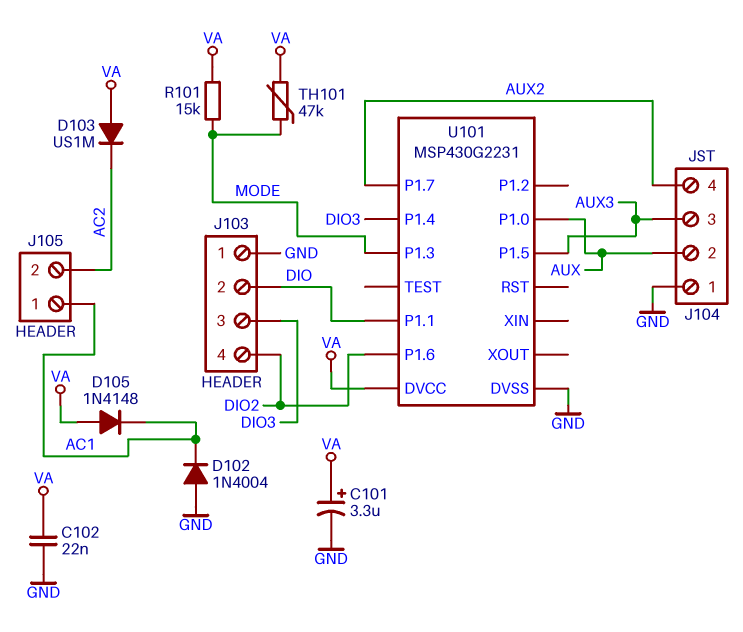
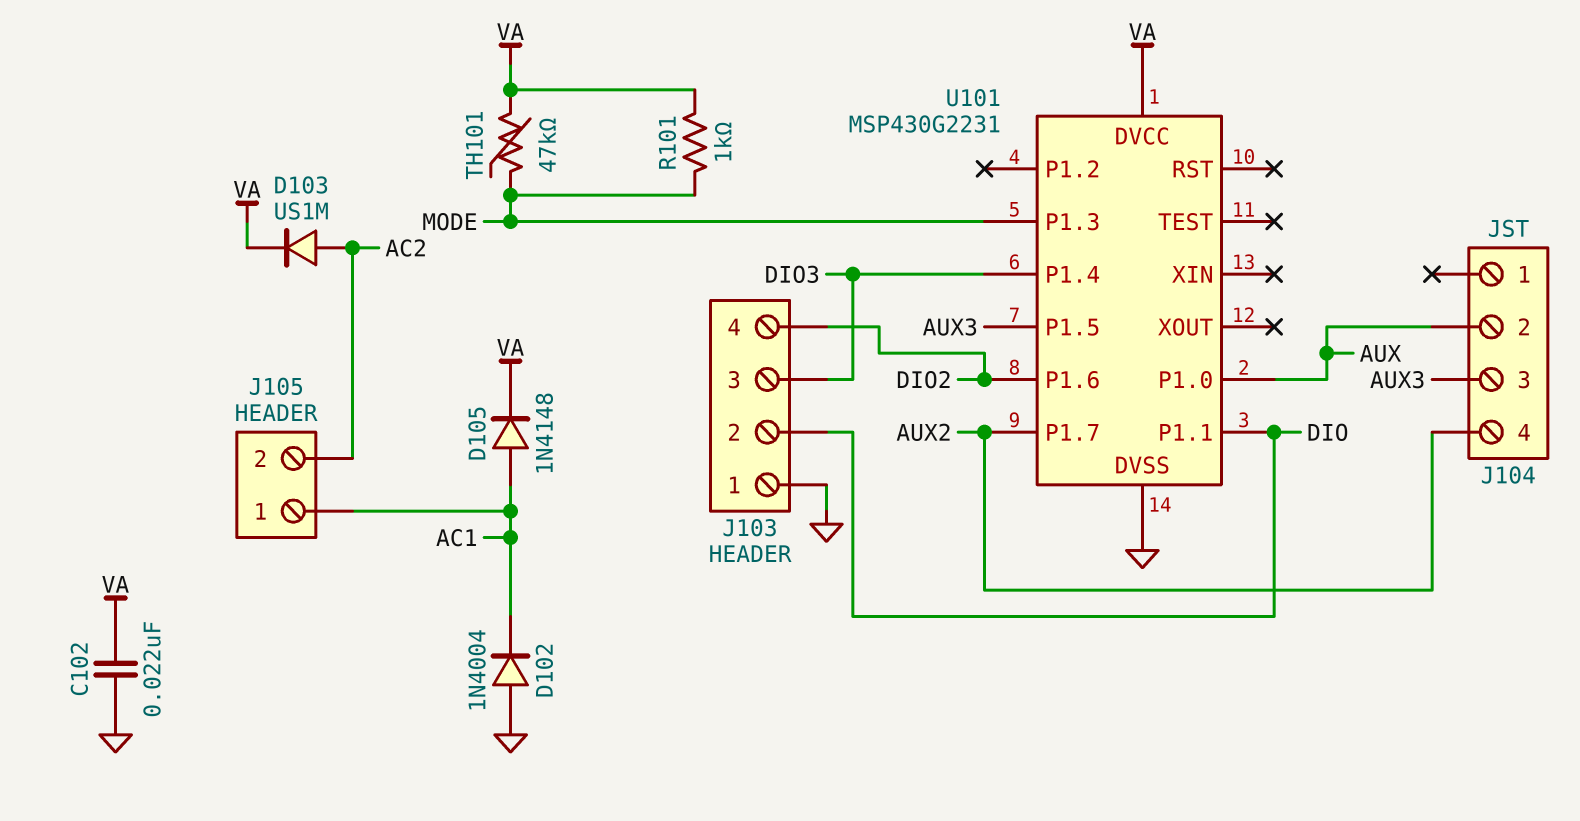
C101: 3.3uF (plus VA, minus GND) -> none
D103: diode US1M (A VA, K AC2) -> diode US1M (A AC2, K VA)
D105: diode 1N4148 (A VA, K AC1) -> diode 1N4148 (A AC1, K VA)
J104 pin 1: GND -> none
R101: 15k (MODE, VA) -> 1k (MODE, VA)

